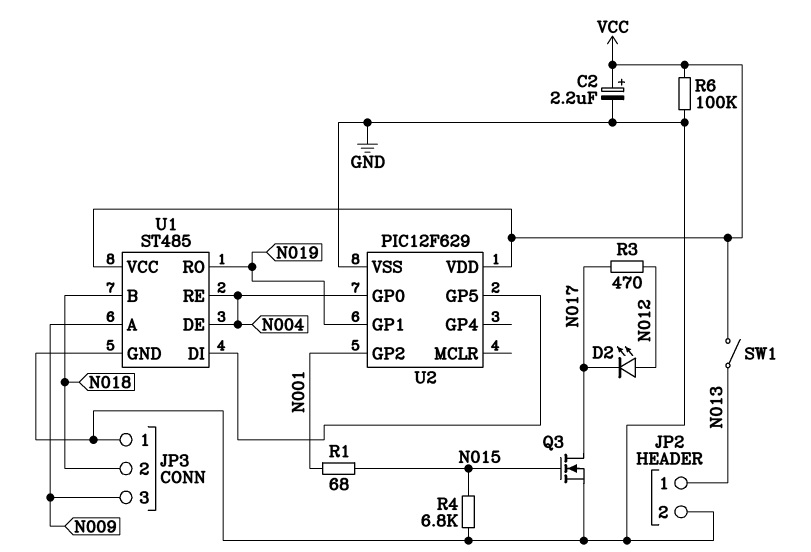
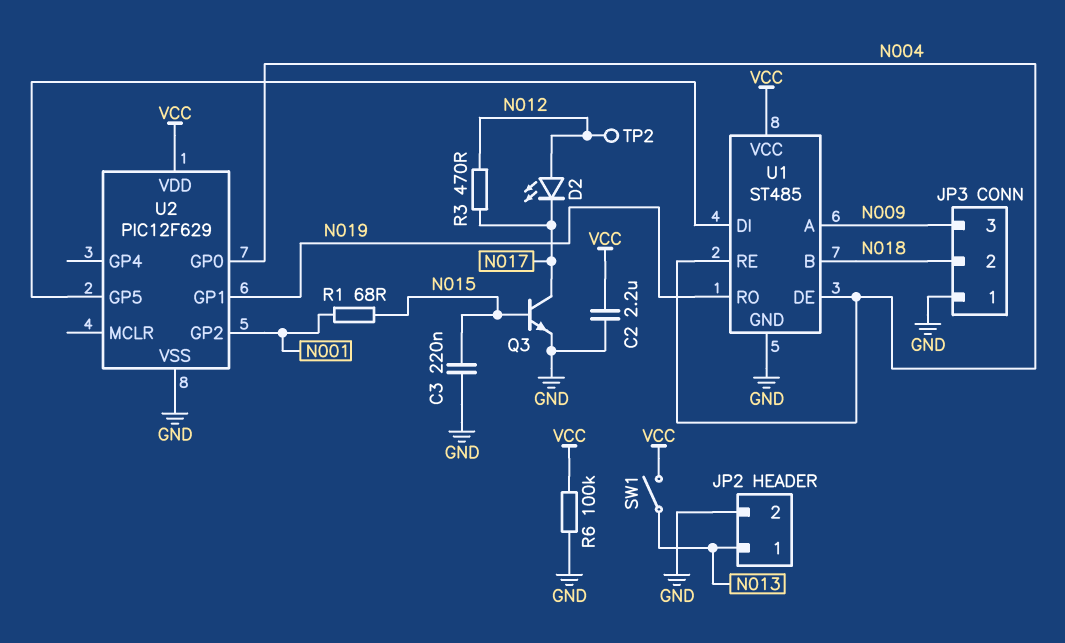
C2: 2.2uF (plus VCC, minus GND) -> 2.2uF (GND, VCC)
C3: none -> 220nF (GND, N015)
Q3: NMOS (G N015, D N017, S GND) -> NPN (B N015, C N017, E GND)
R4: 6.8k (GND, N015) -> none
TP2: none -> test point (N012)

